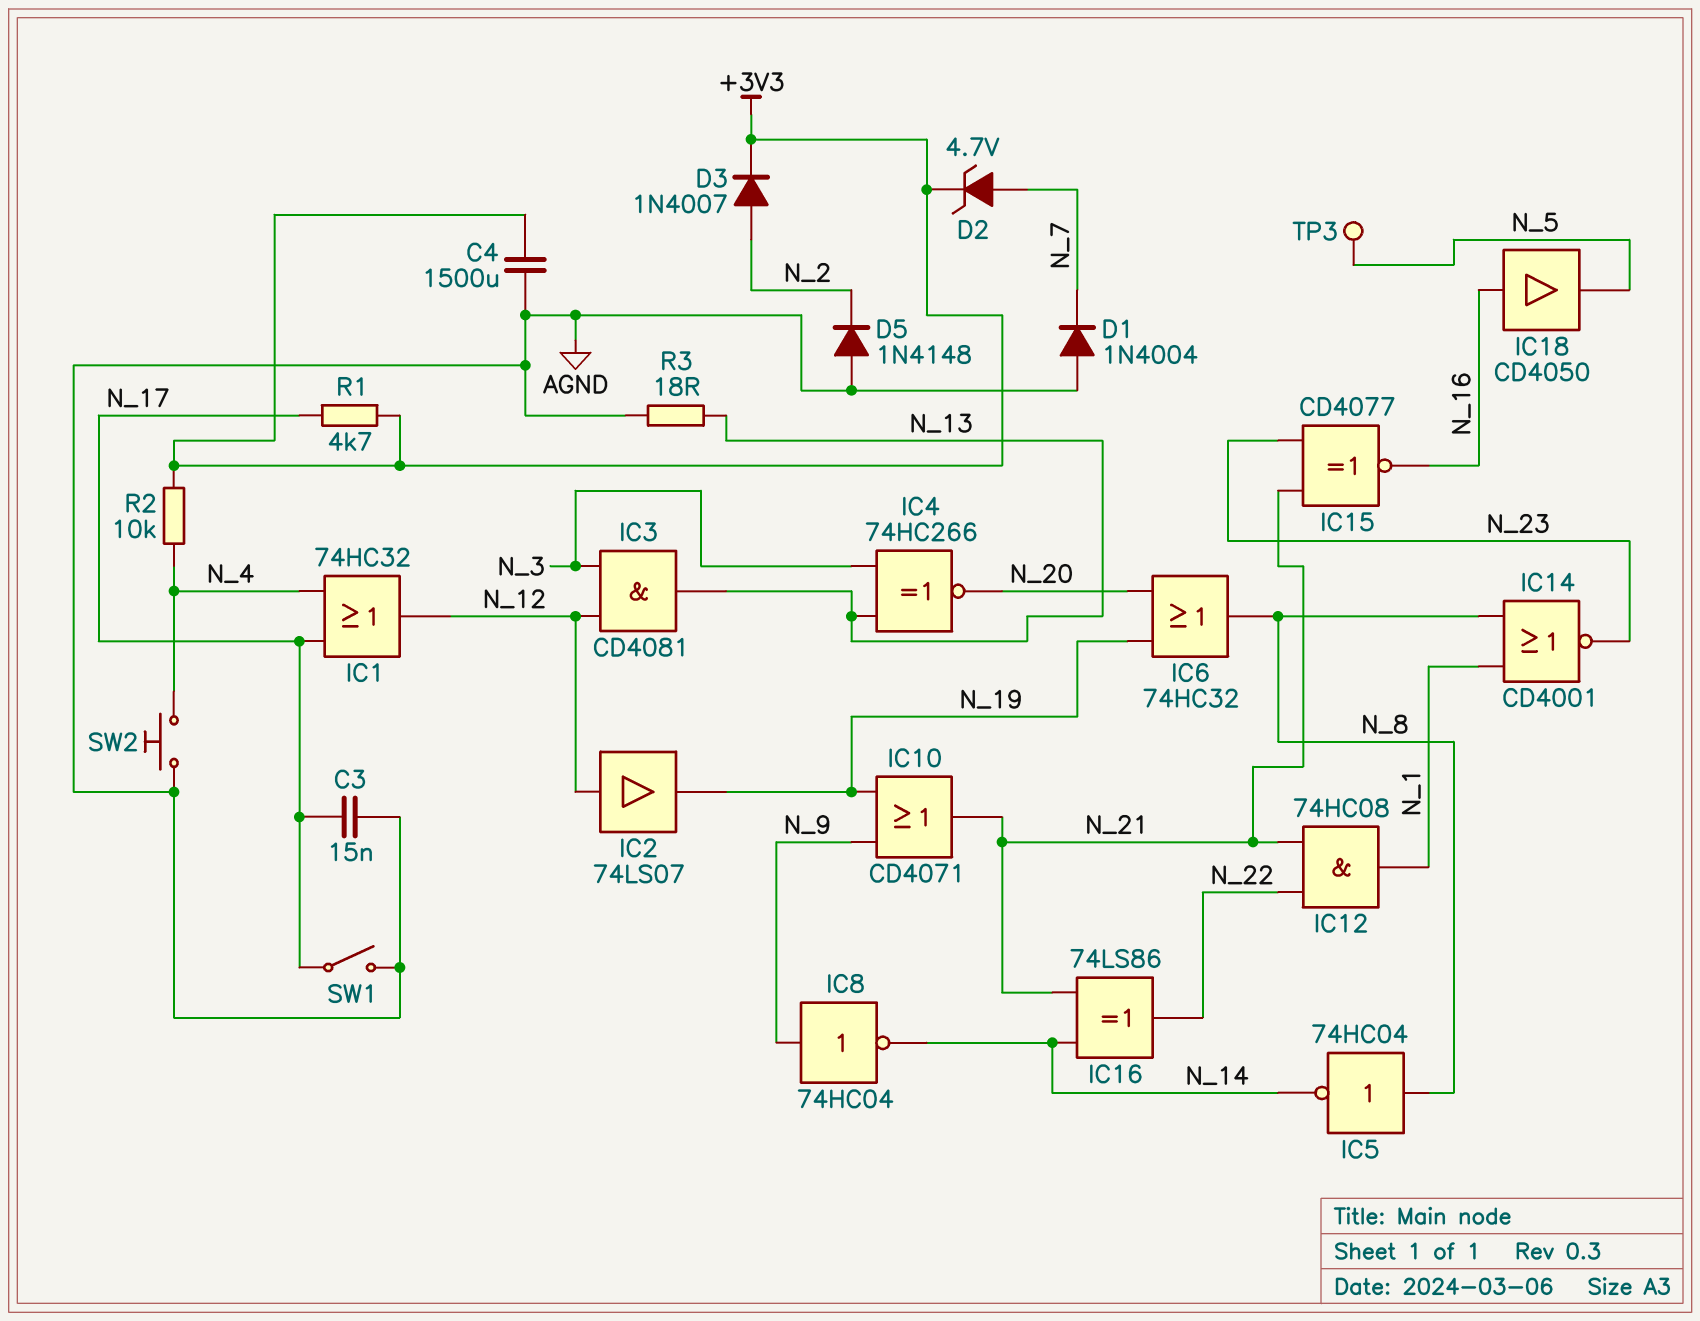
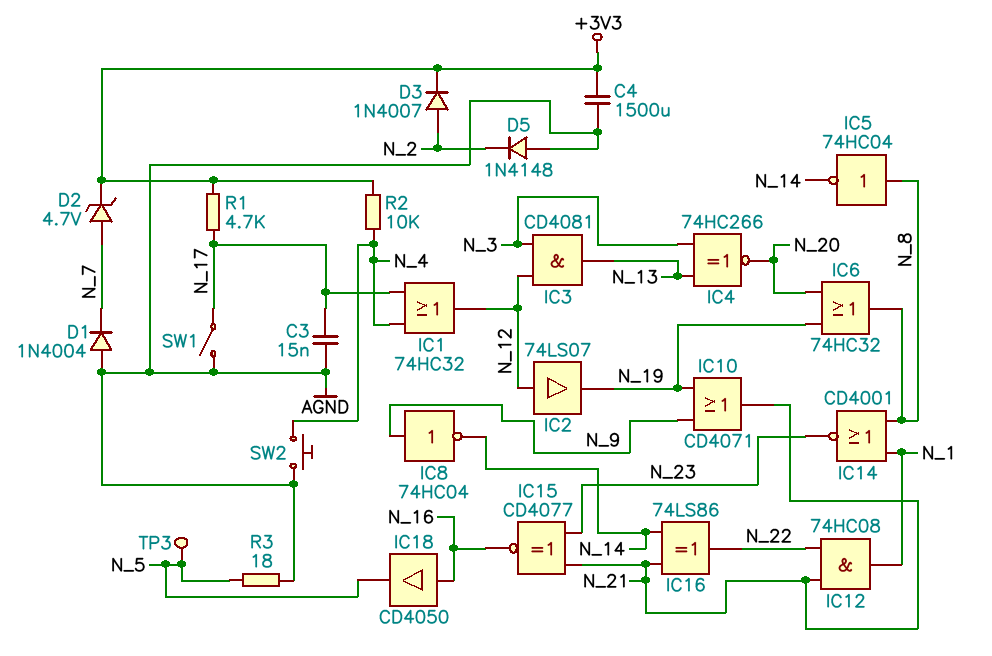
R3: 18 (AGND, N_13) -> 18 (AGND, N_5)

